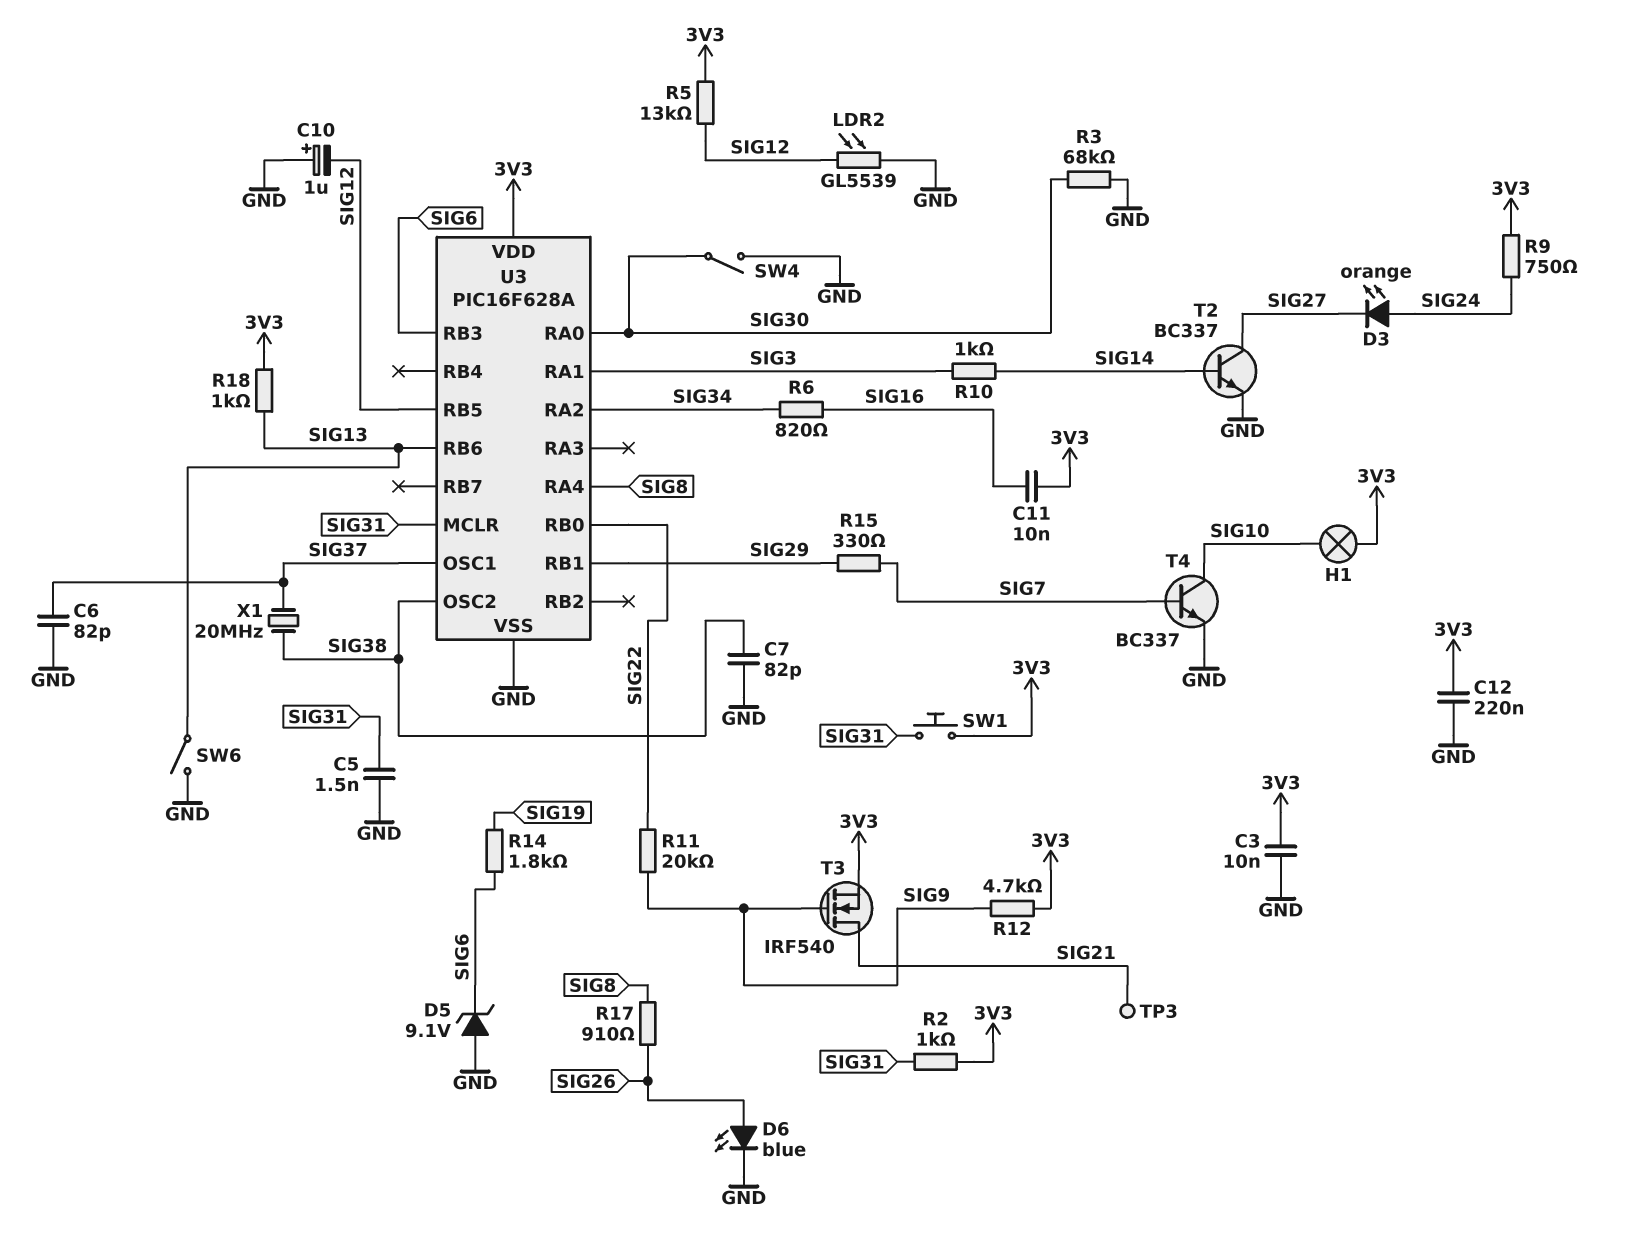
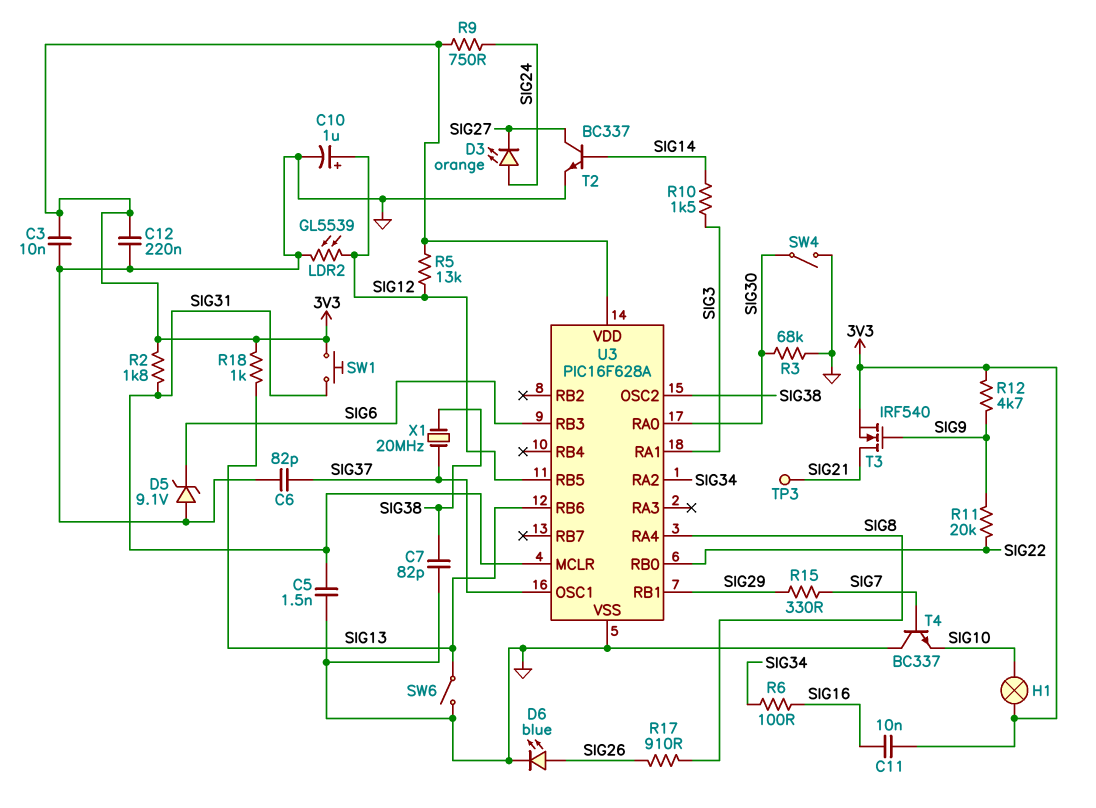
C10: 1uF (plus GND, minus SIG12) -> 1uF (plus SIG12, minus GND)
R2: 1k (3V3, SIG31) -> 1.8k (3V3, SIG31)
R6: 820 (SIG16, SIG34) -> 100 (SIG16, SIG34)
R10: 1k (SIG3, SIG14) -> 1.5k (SIG3, SIG14)
R14: 1.8k (SIG6, SIG19) -> none
T4: NPN BC337 (B SIG7, C SIG10, E GND) -> NPN BC337 (B SIG7, C GND, E SIG10)

